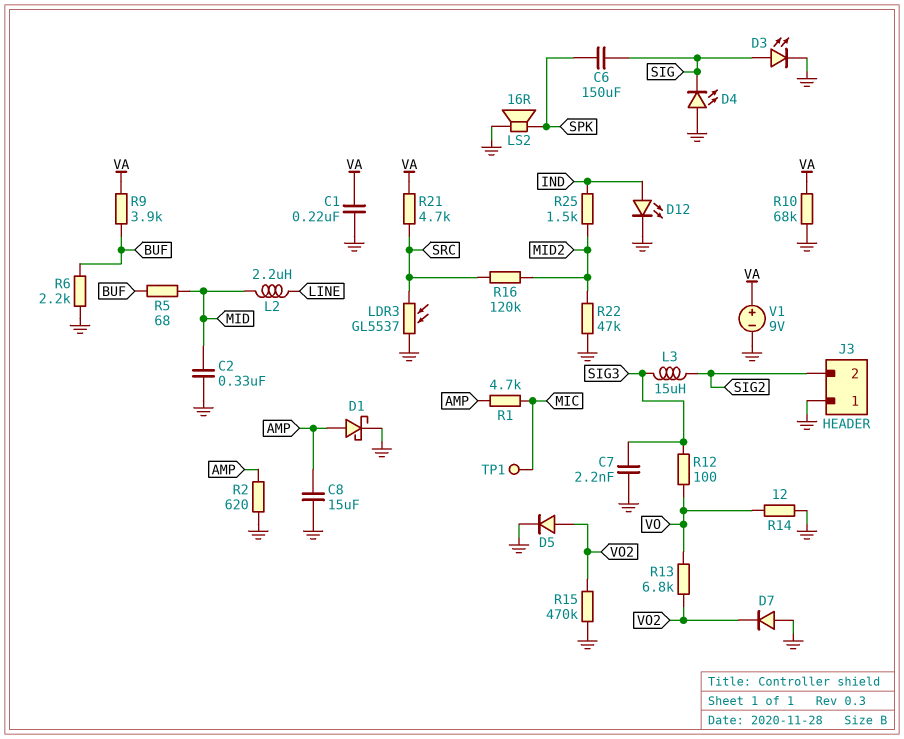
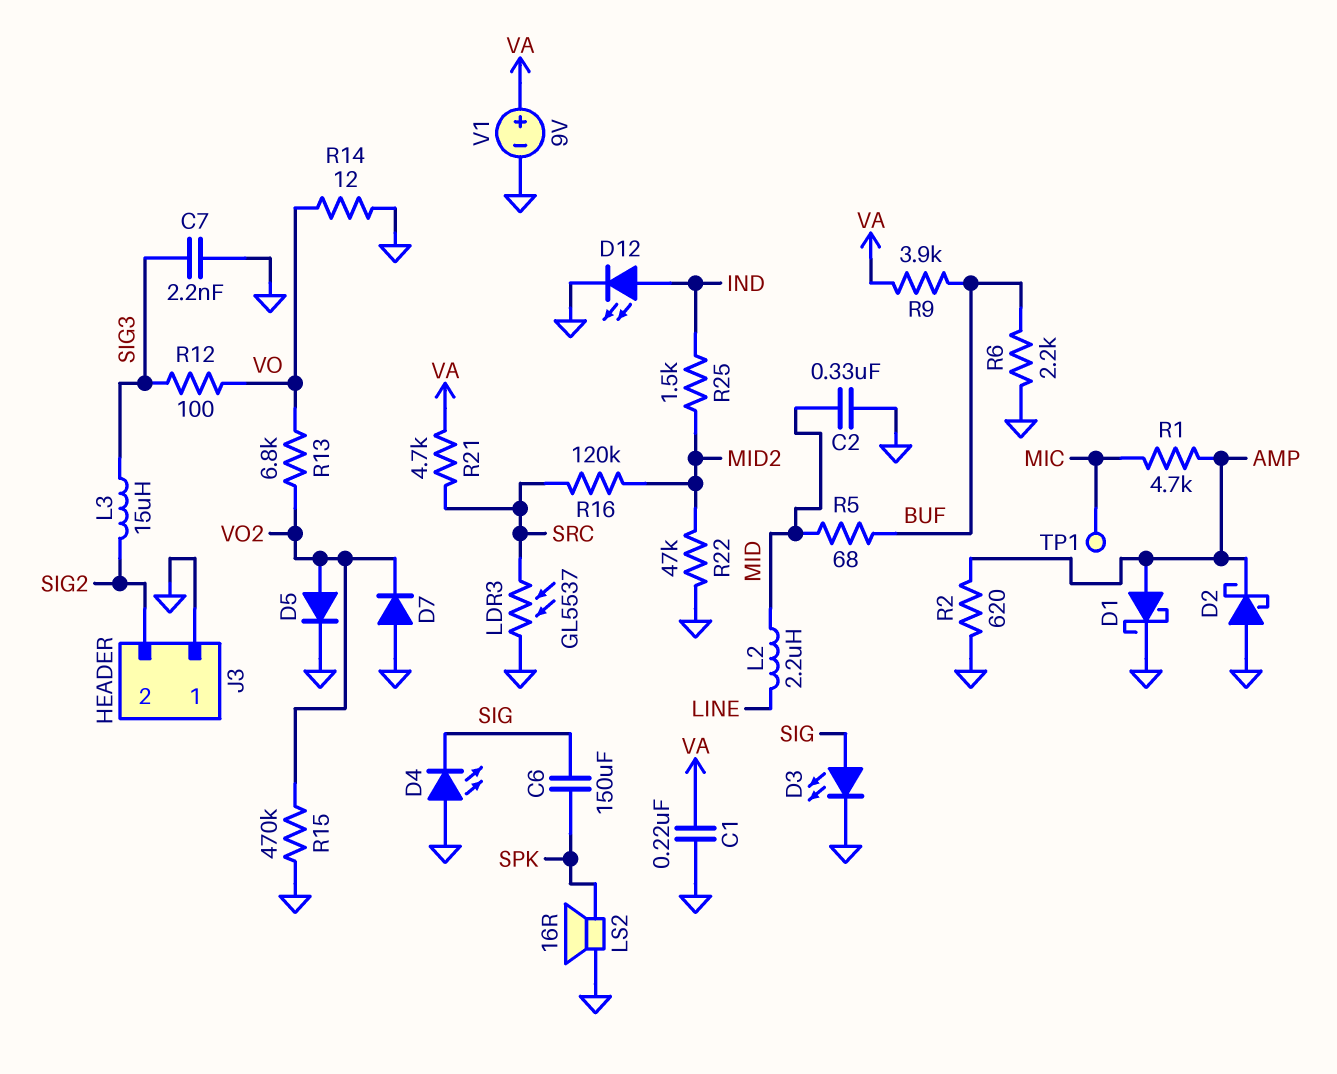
C8: 15uF (AMP, GND) -> none
D2: none -> schottky (A GND, K AMP)
R10: 68k (GND, VA) -> none

